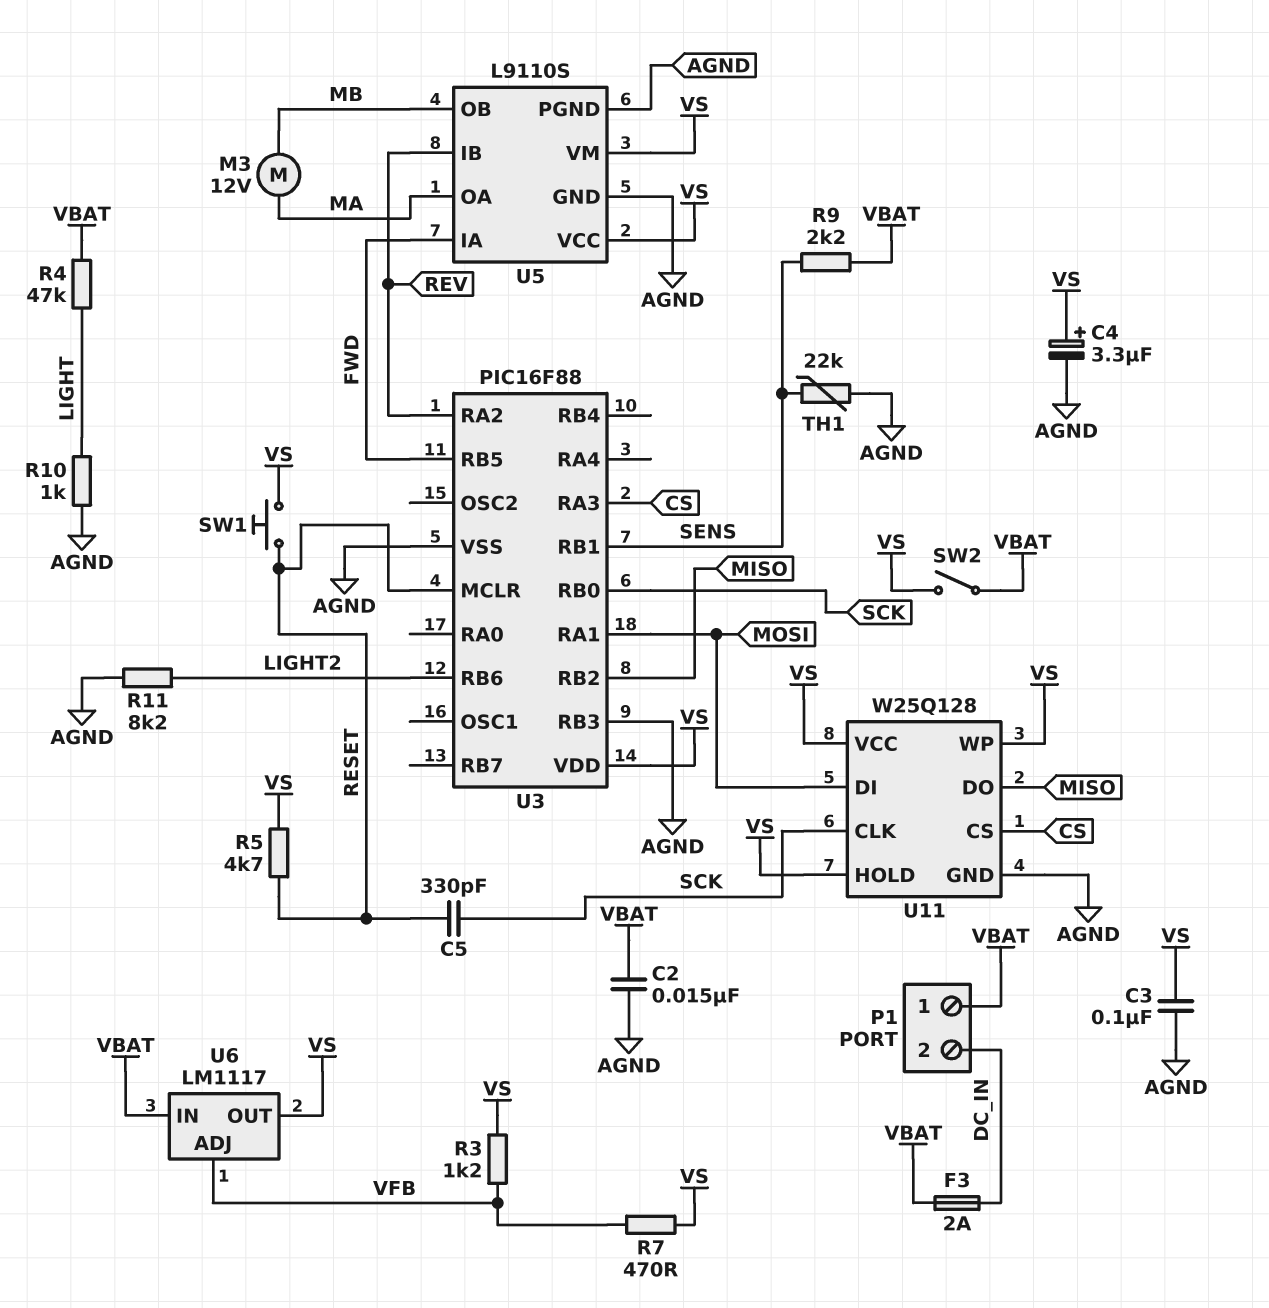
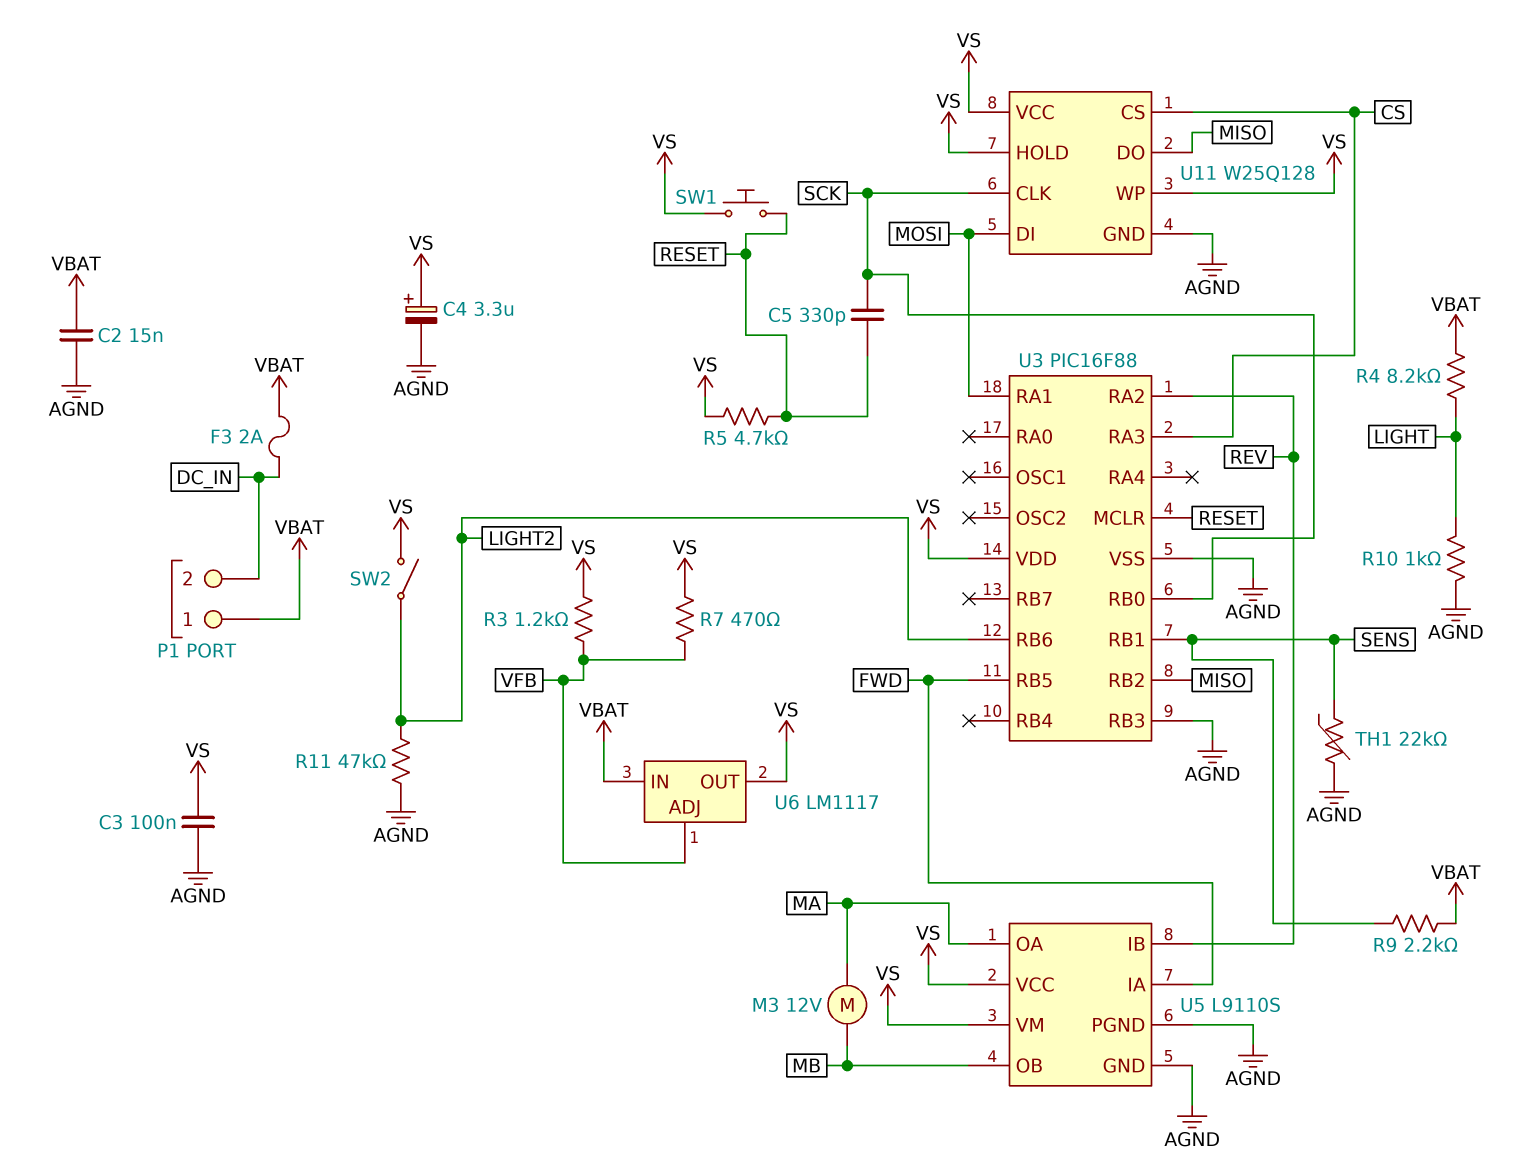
R4: 47k (LIGHT, VBAT) -> 8.2k (LIGHT, VBAT)
R11: 8.2k (AGND, LIGHT2) -> 47k (AGND, LIGHT2)
SW2: switch (VBAT, VS) -> switch (LIGHT2, VS)

